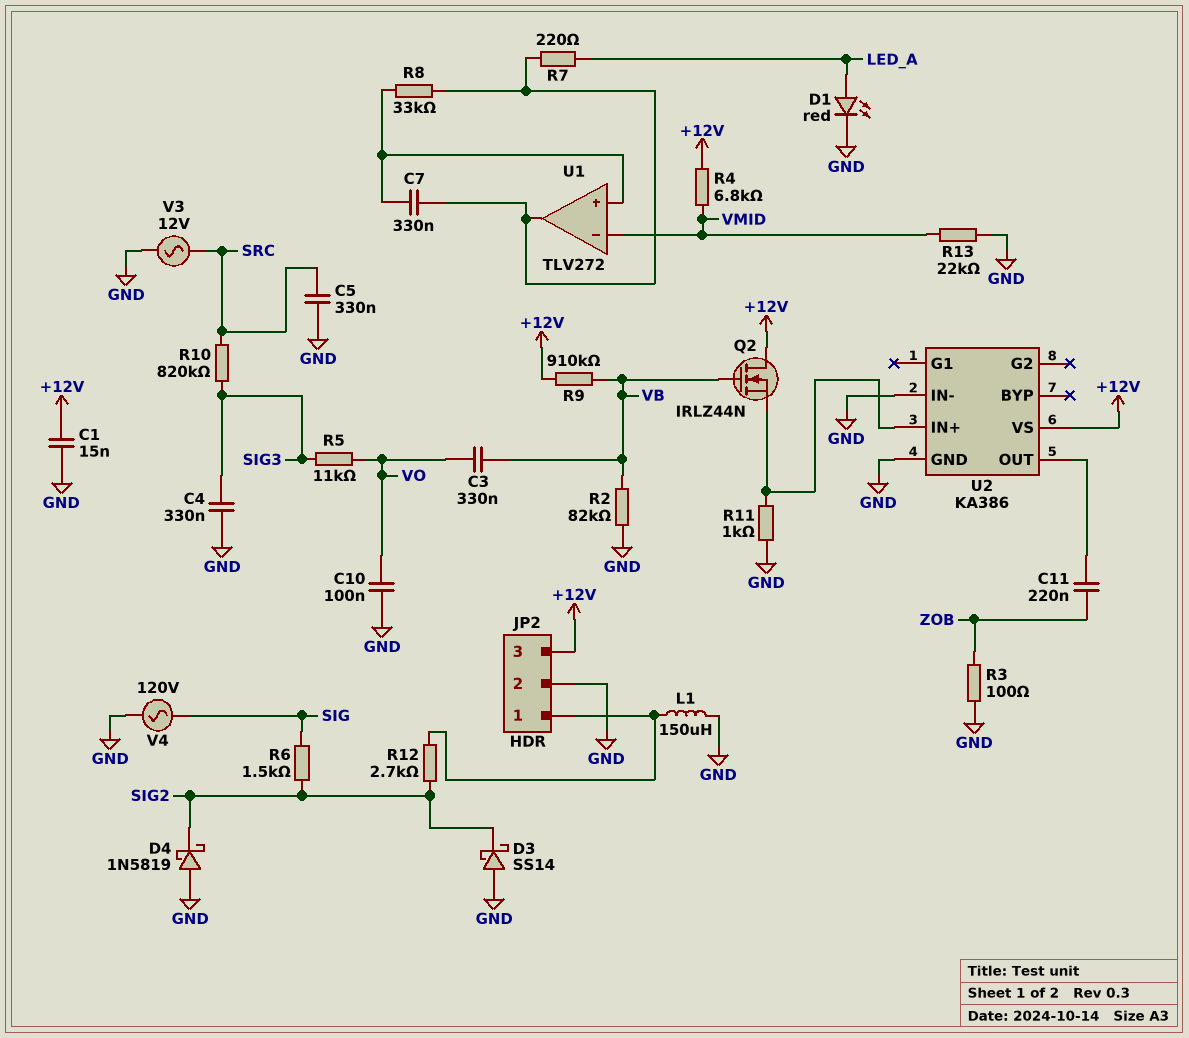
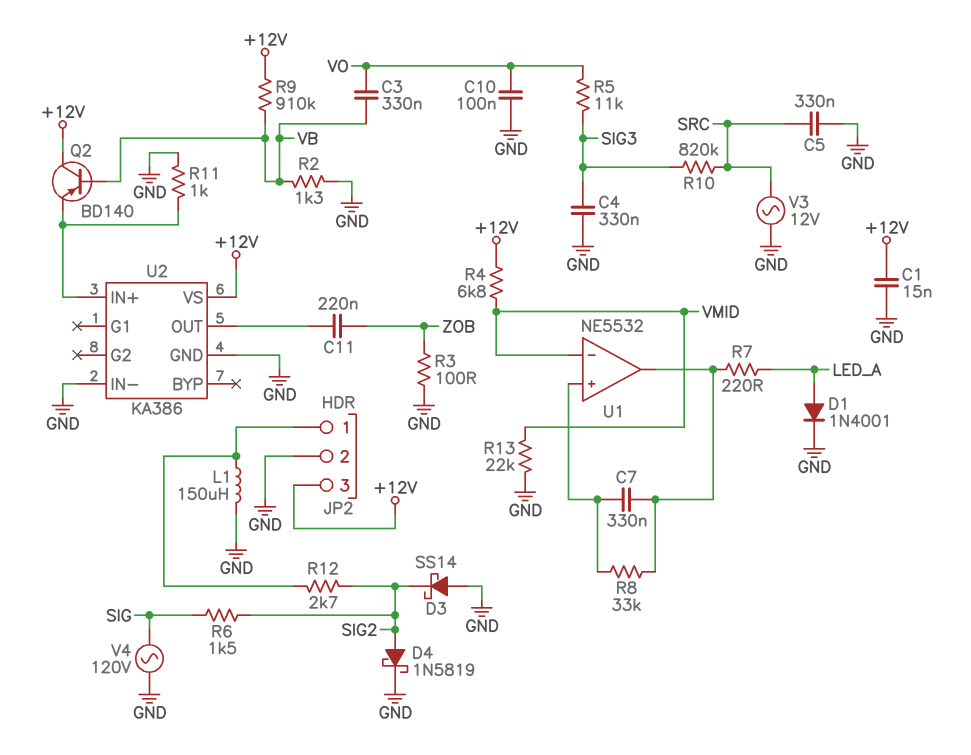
D1: LED red (A LED_A, K GND) -> diode 1N4001 (A LED_A, K GND)
D4: schottky 1N5819 (A GND, K SIG2) -> schottky 1N5819 (A SIG2, K GND)
Q2: NMOS IRLZ44N (G VB, D +12V, S U2/IN+) -> PNP BD140 (B VB, C +12V, E U2/IN+)
R2: 82k (GND, VB) -> 1.3k (GND, VB)
U1: TLV272 -> NE5532

